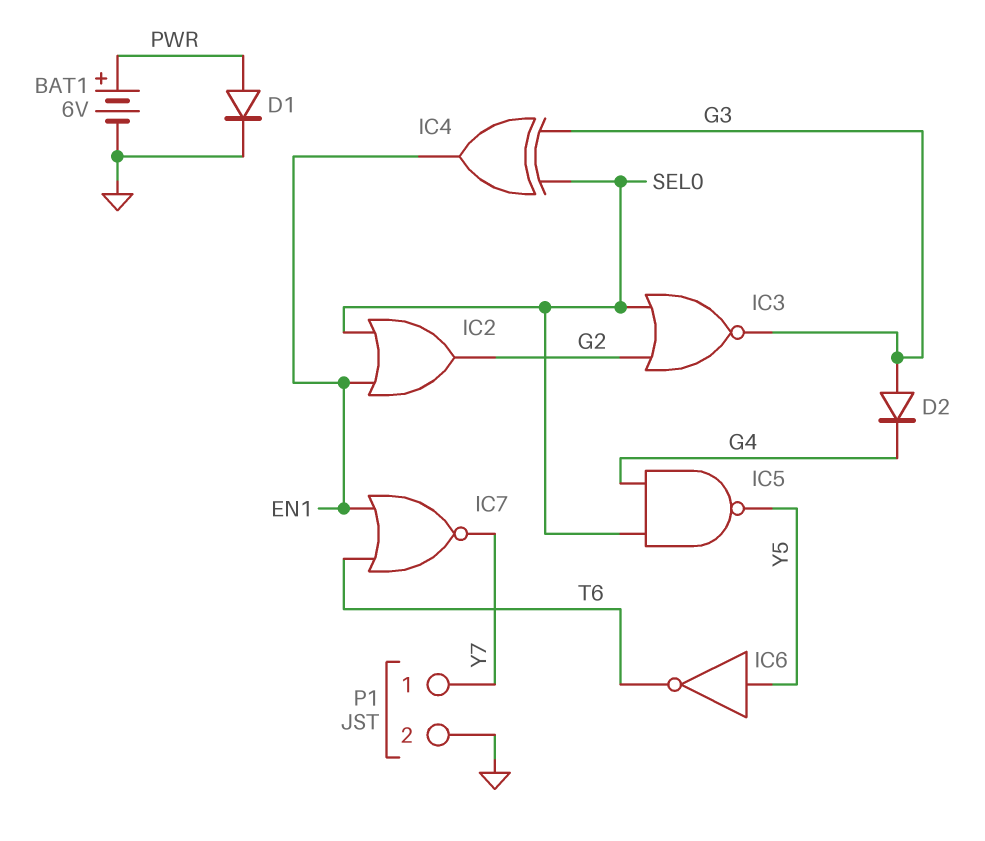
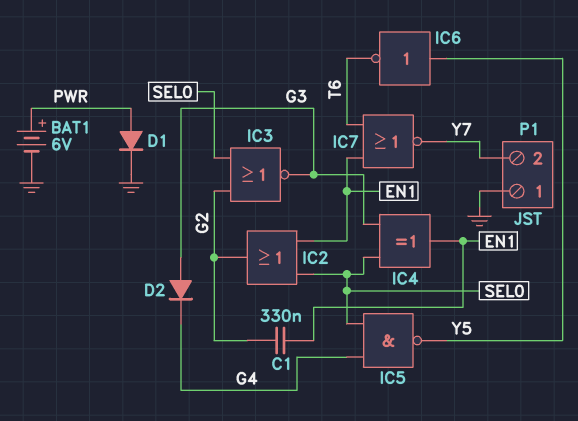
C1: none -> 330nF (EN1, G2)
P1 pin 1: Y7 -> GND
P1 pin 2: GND -> Y7

